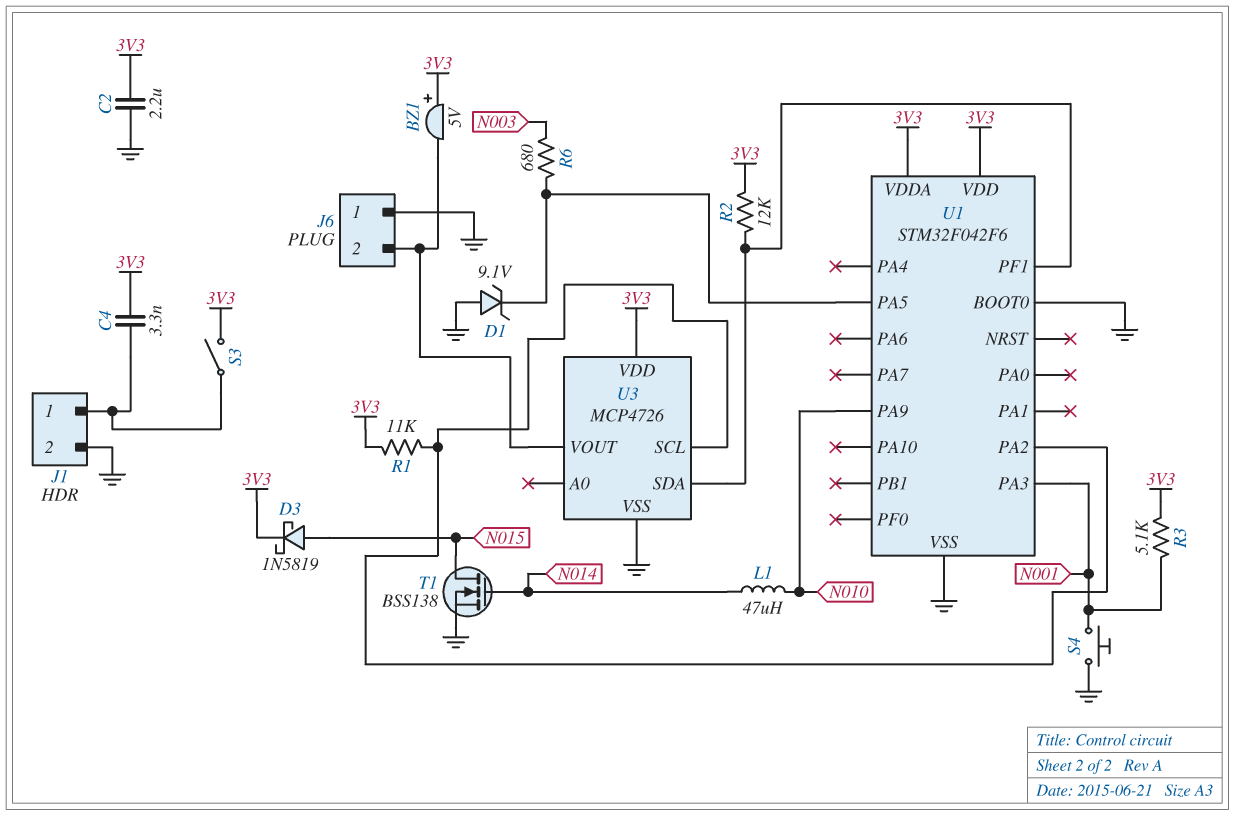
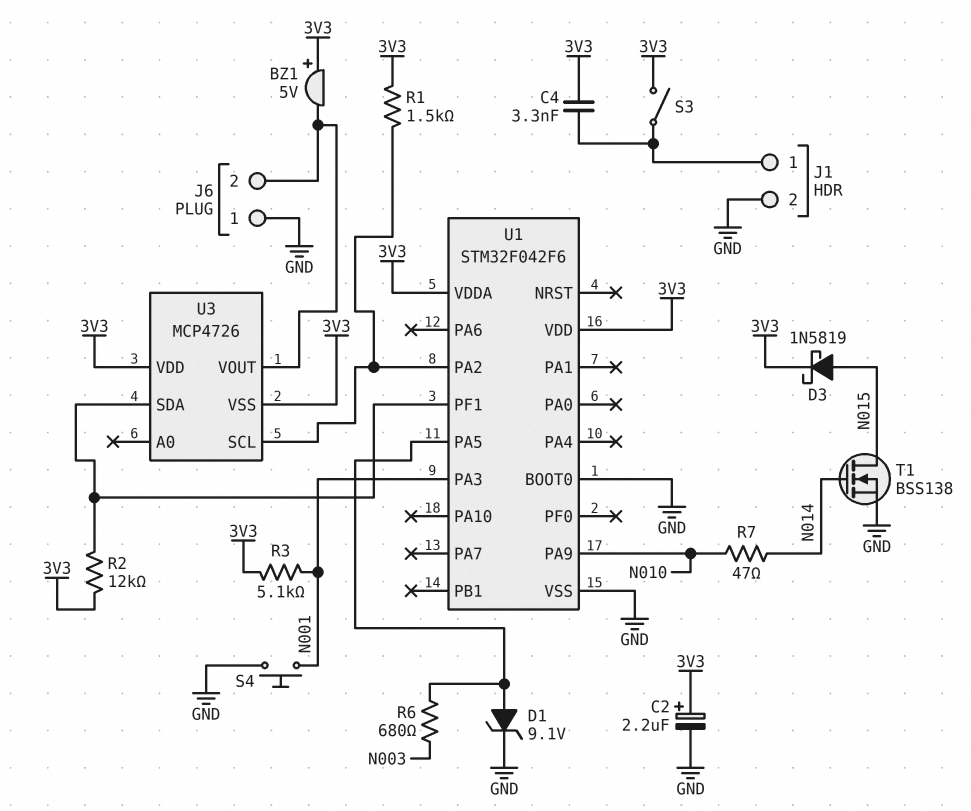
C2: 2.2uF (3V3, GND) -> 2.2uF (plus 3V3, minus GND)
D1: zener 9.1V (A GND, K U1/PA5) -> zener 9.1V (A U1/PA5, K GND)
L1: 47uH (N010, N014) -> none
R1: 11k (3V3, U1/PA2) -> 1.5k (3V3, U1/PA2)
R7: none -> 47 (N010, N014)
U3 pin VSS: GND -> 3V3

